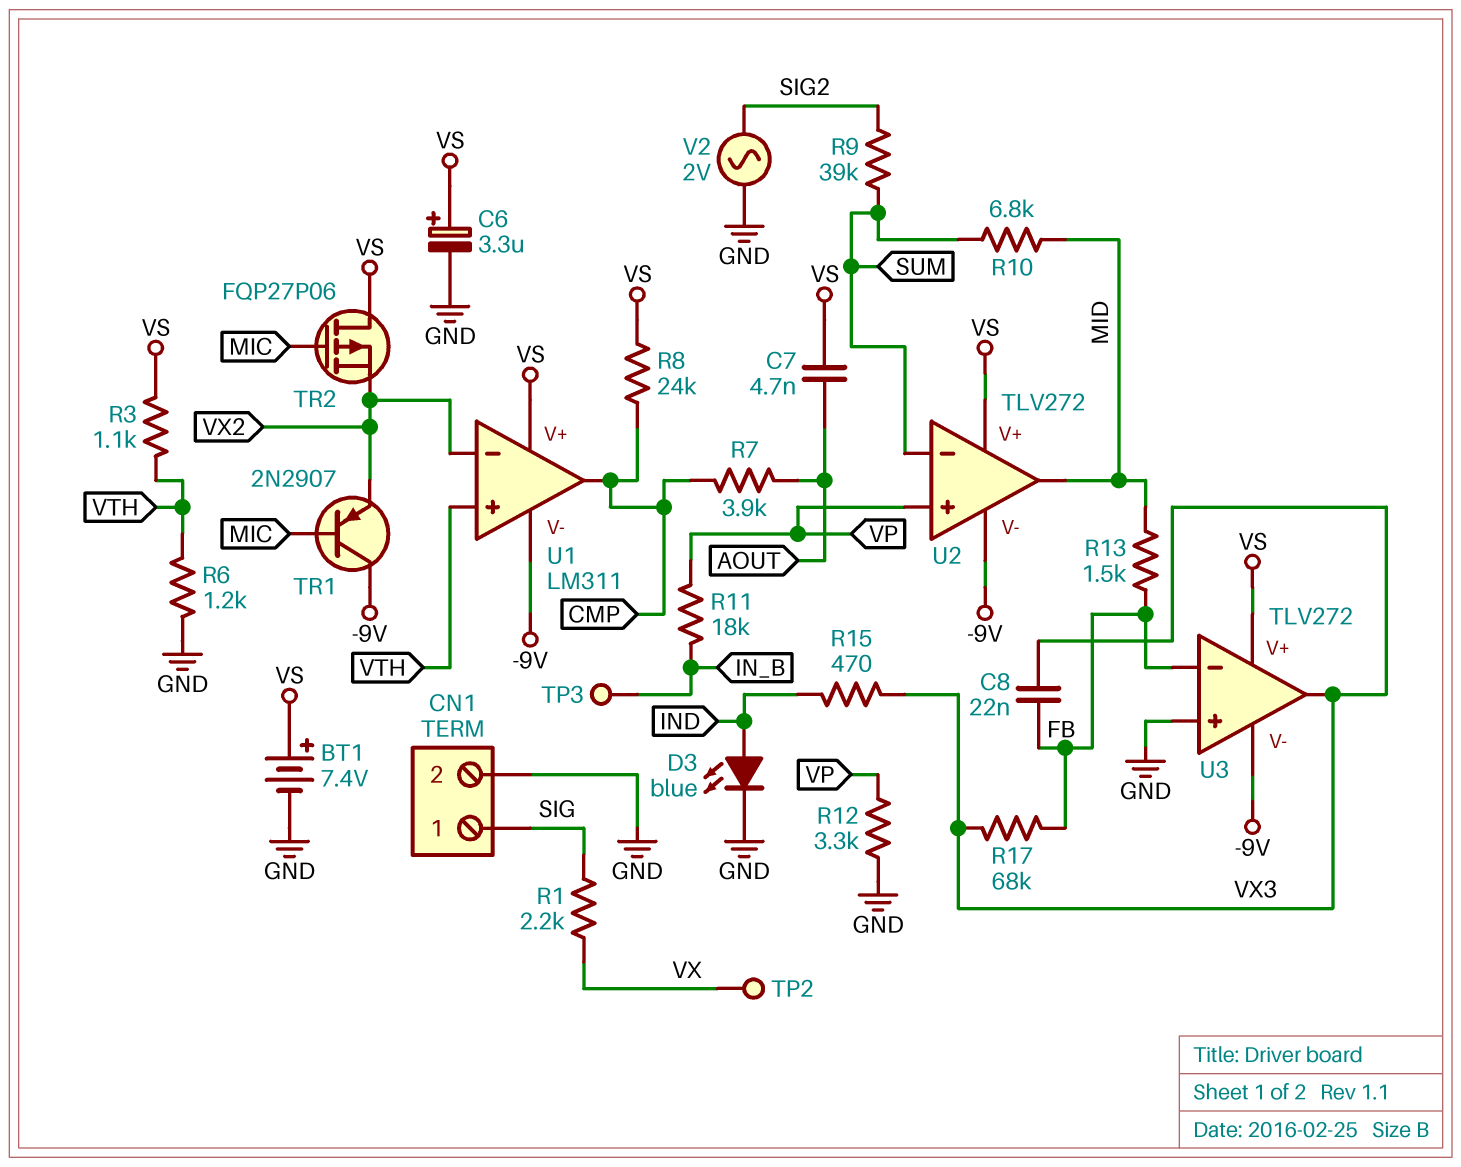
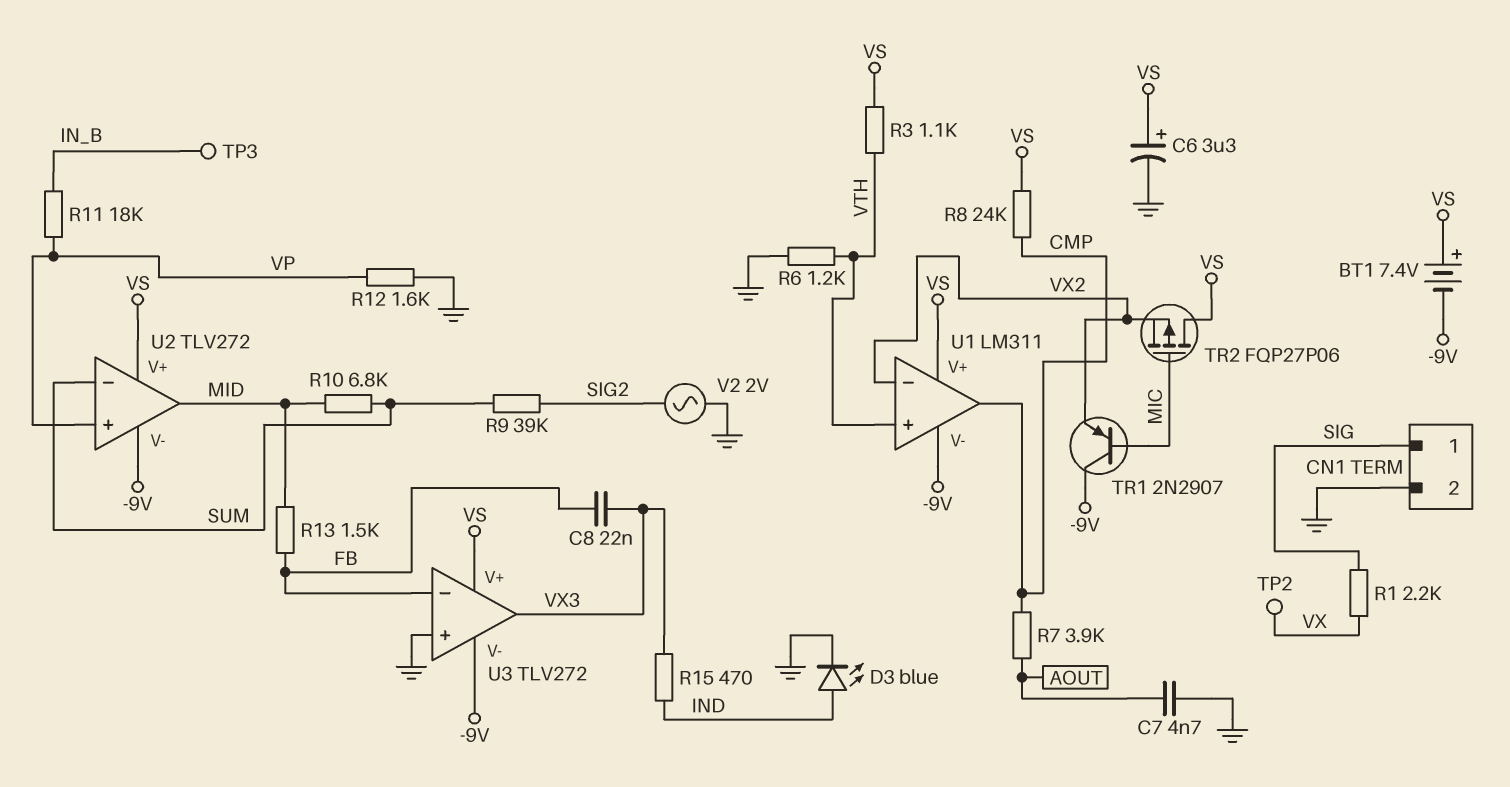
BT1: 7.4V (plus VS, minus GND) -> 7.4V (plus VS, minus -9V)
C7: 4.7nF (AOUT, VS) -> 4.7nF (AOUT, GND)
R12: 3.3k (GND, VP) -> 1.6k (GND, VP)
R17: 68k (FB, VX3) -> none

